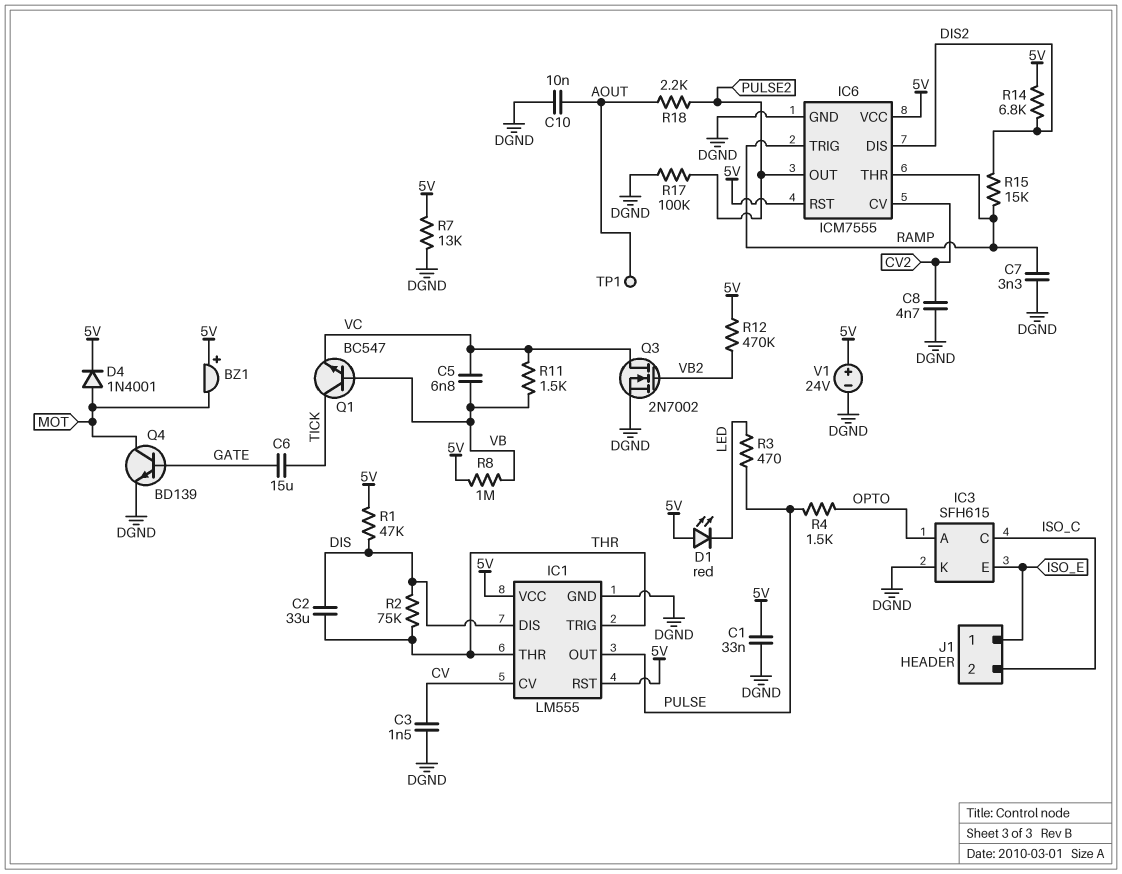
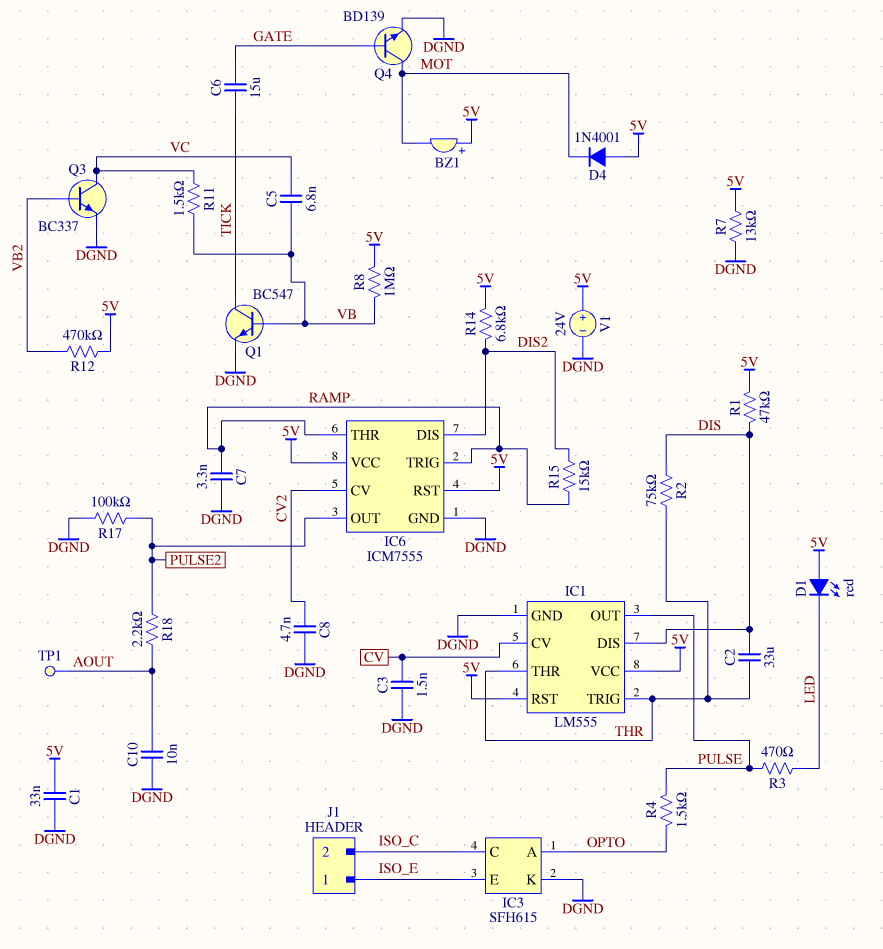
D4: diode 1N4001 (A MOT, K 5V) -> diode 1N4001 (A 5V, K MOT)
Q1: NPN BC547 (B VB, C TICK, E VC) -> NPN BC547 (B VB, C TICK, E DGND)
Q3: NMOS 2N7002 (G VB2, D VC, S DGND) -> NPN BC337 (B VB2, C VC, E DGND)

